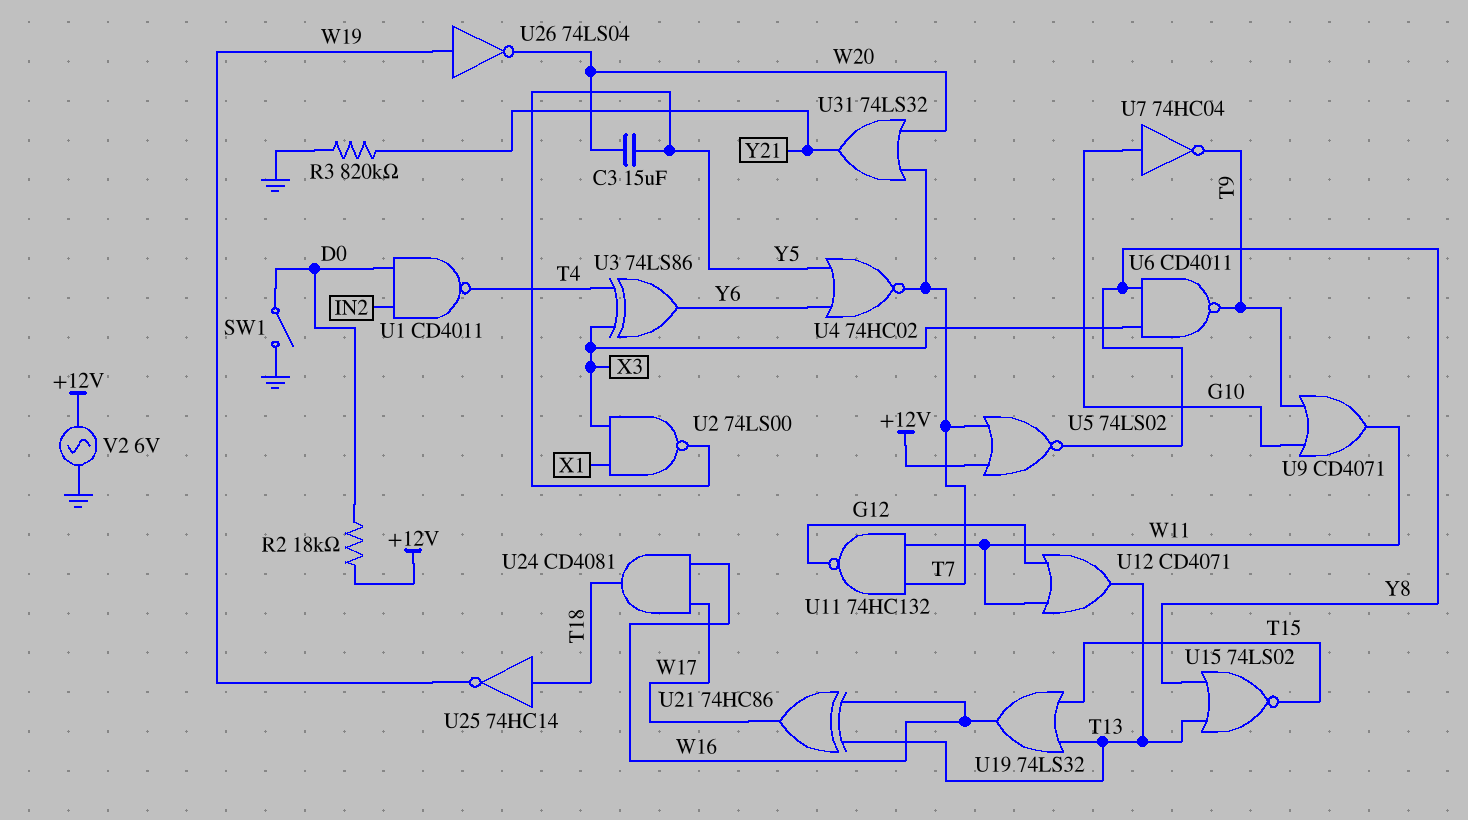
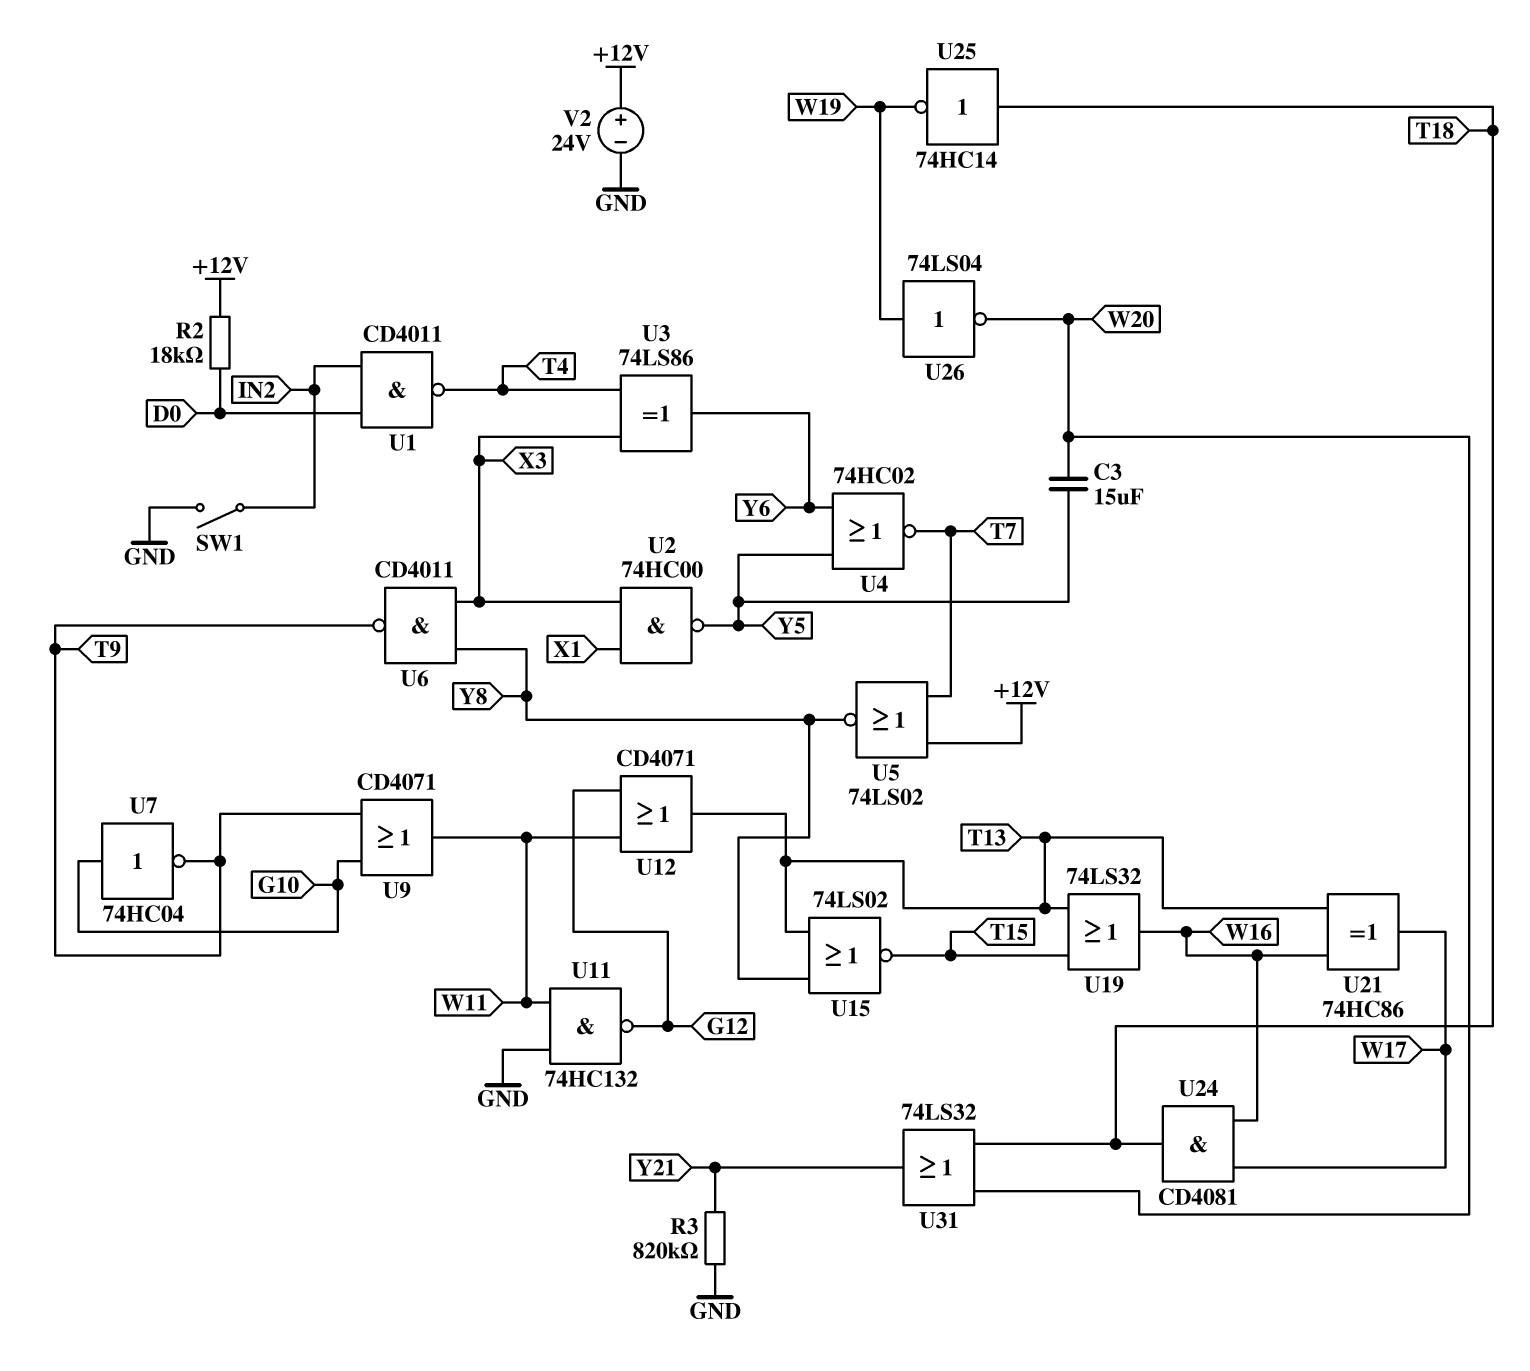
SW1: switch (D0, GND) -> switch (GND, IN2)
U2: NAND 74LS00 (in X1, in X3, out Y5) -> NAND 74HC00 (in X1, in X3, out Y5)
U11: NAND 74HC132 (in T7, in W11, out G12) -> NAND 74HC132 (in GND, in W11, out G12)
U31: OR 74LS32 (in T7, in W20, out Y21) -> OR 74LS32 (in T18, in W20, out Y21)
V2: AC 6V (+12V, GND) -> 24V (plus +12V, minus GND)

